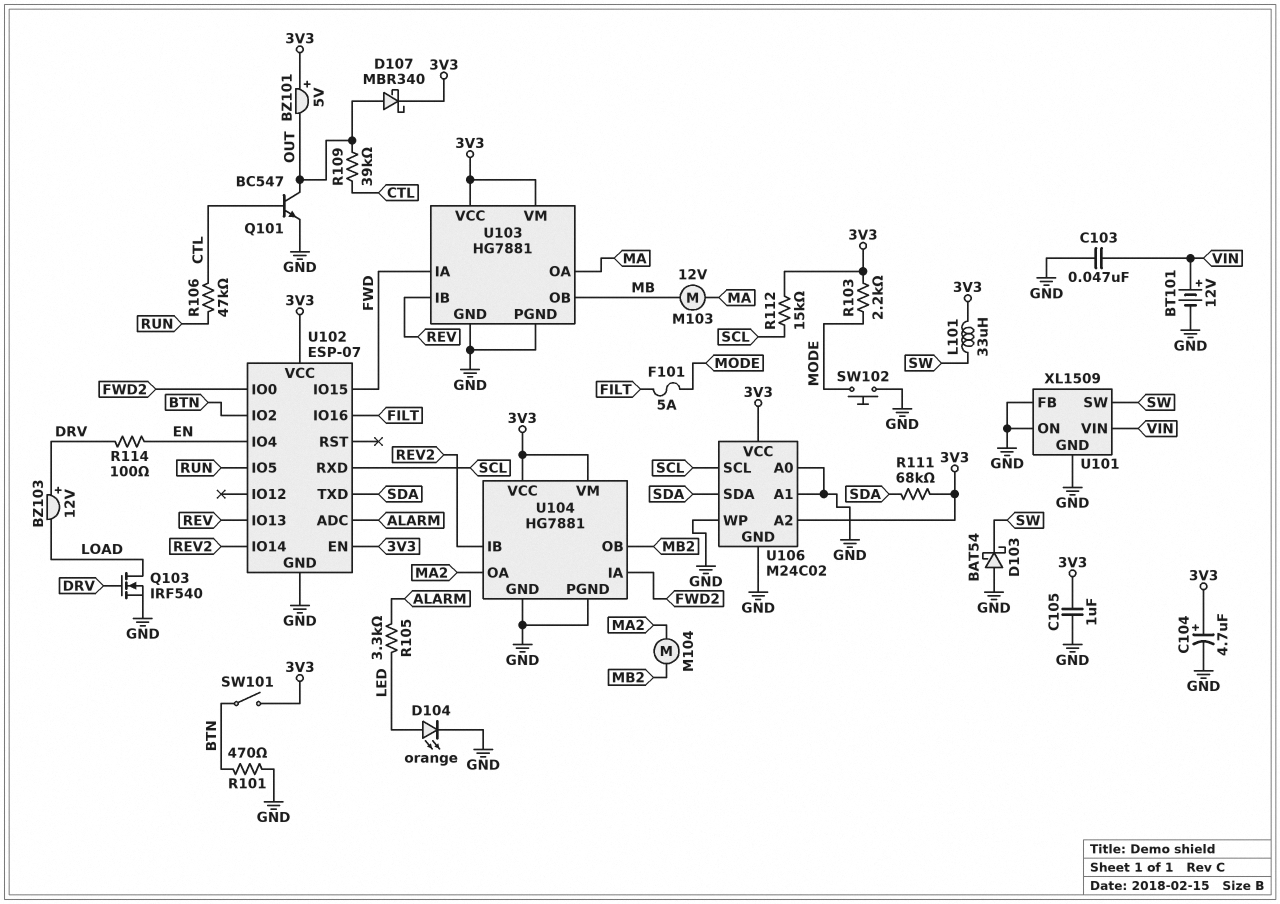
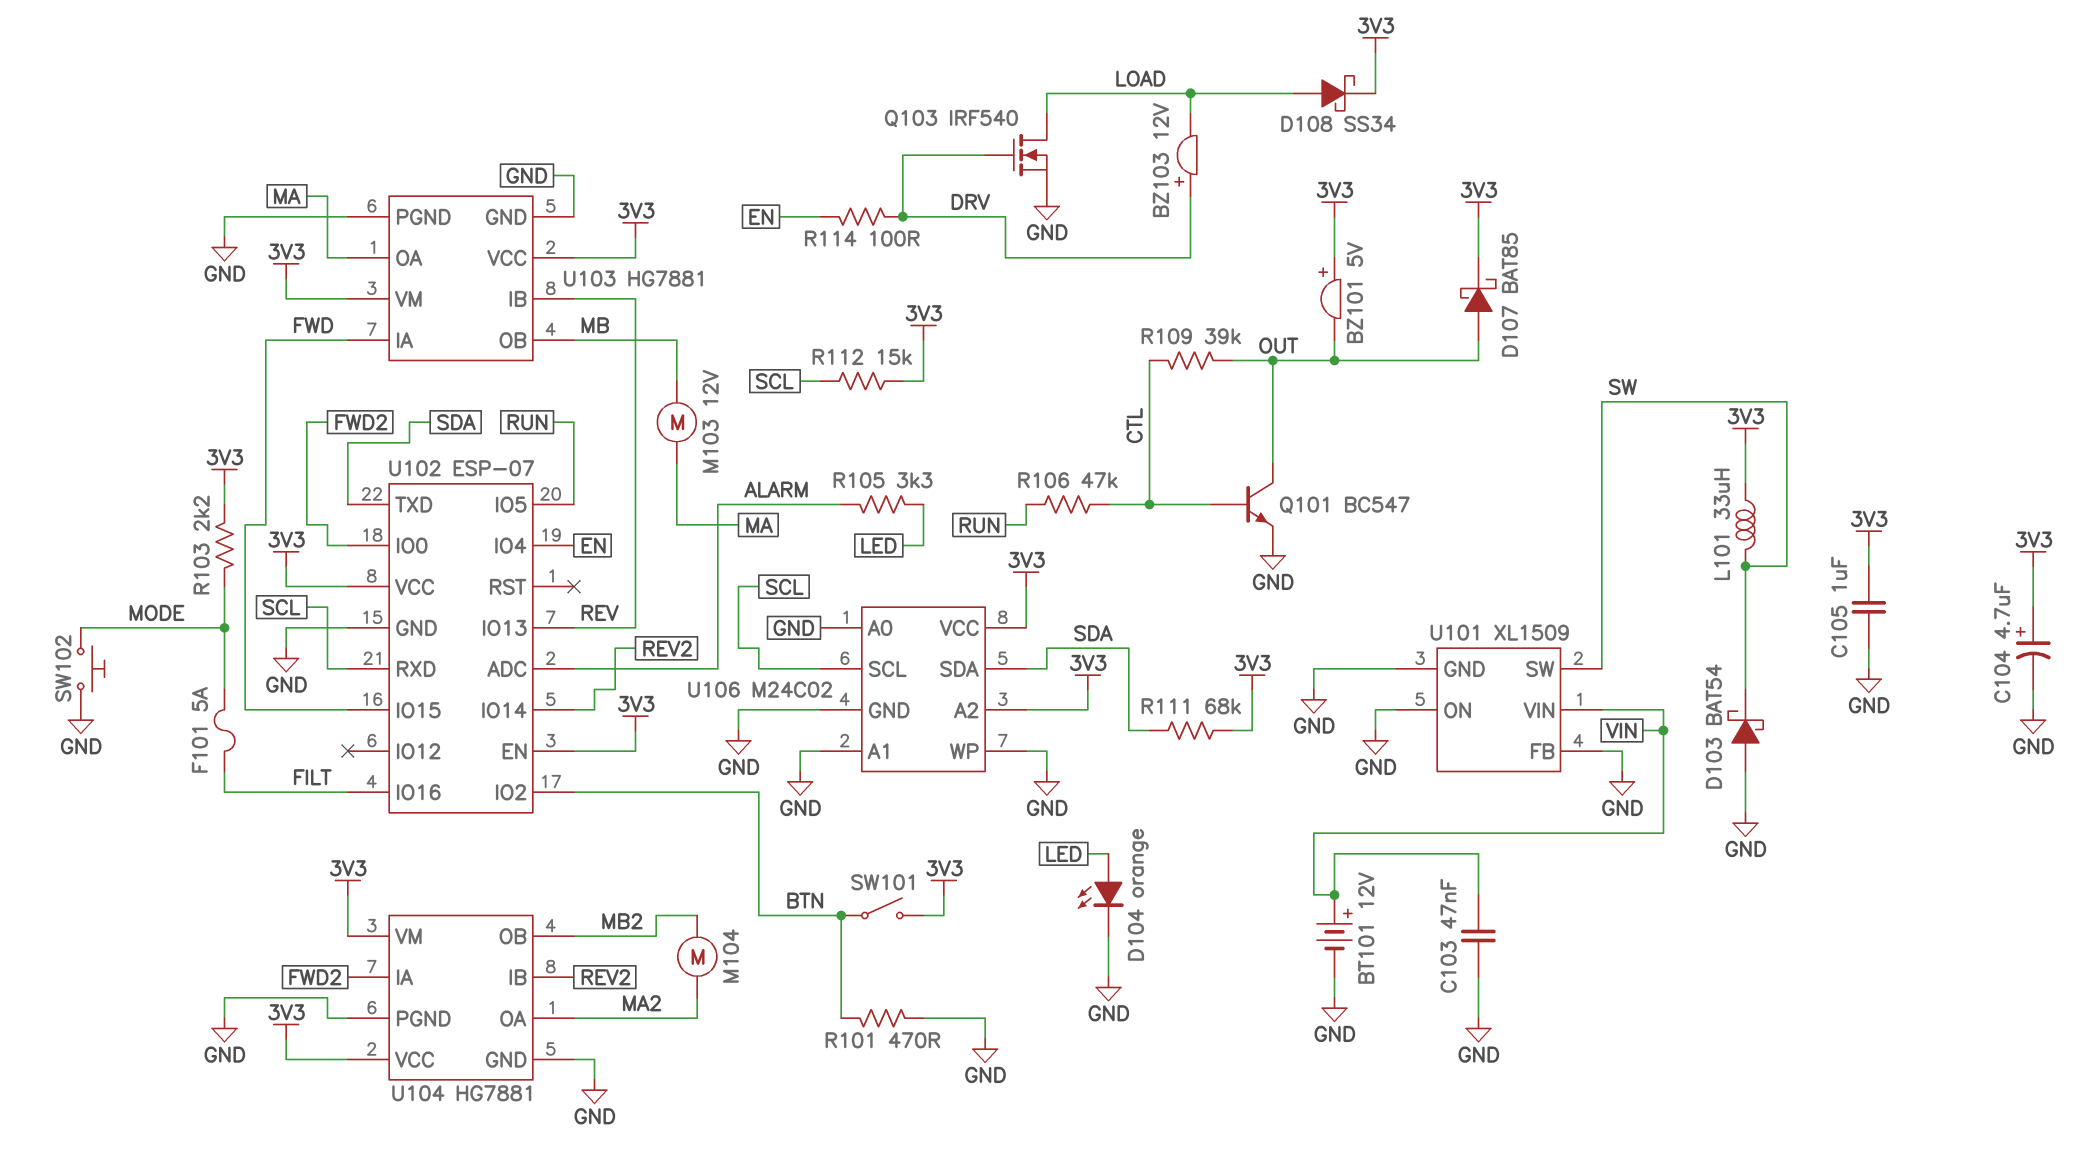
D107: schottky MBR340 (A OUT, K 3V3) -> schottky BAT85 (A OUT, K 3V3)
D108: none -> schottky SS34 (A LOAD, K 3V3)

